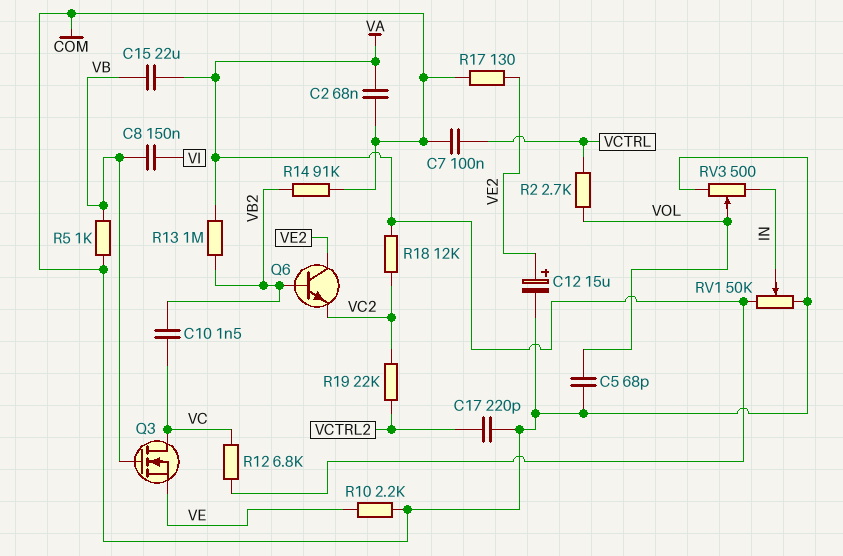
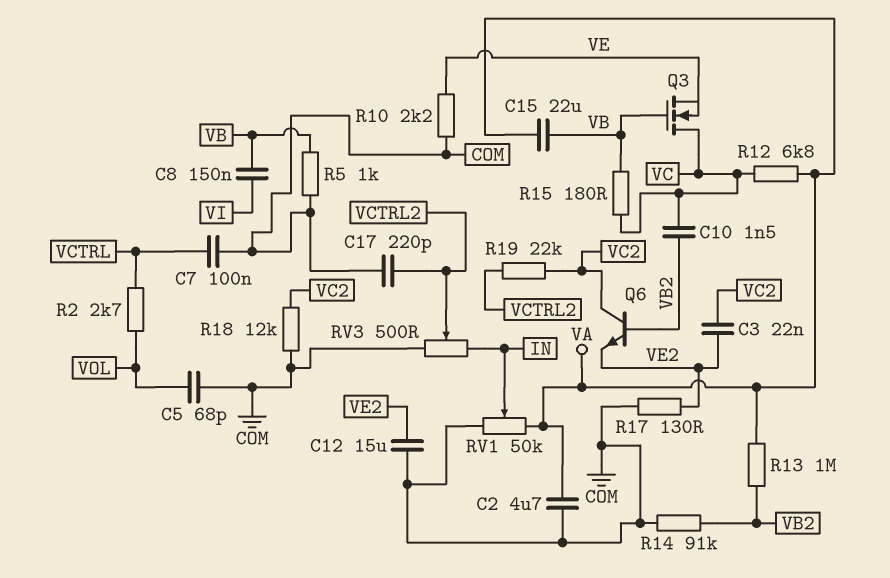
C2: 68nF (COM, VA) -> 4.7uF (COM, VA)
C3: none -> 22nF (VC2, VE2)
C12: 15uF (plus VE2, minus COM) -> 15uF (COM, VE2)
Q6: NPN (B VB2, C VE2, E VC2) -> NPN (B VB2, C VC2, E VE2)
R15: none -> 180 (VB, VC)
R18: 12k (VA, VC2) -> 12k (COM, VC2)
RV3: 500 (COM, IN, wiper VOL) -> 500 (COM, IN, wiper VCTRL2)

